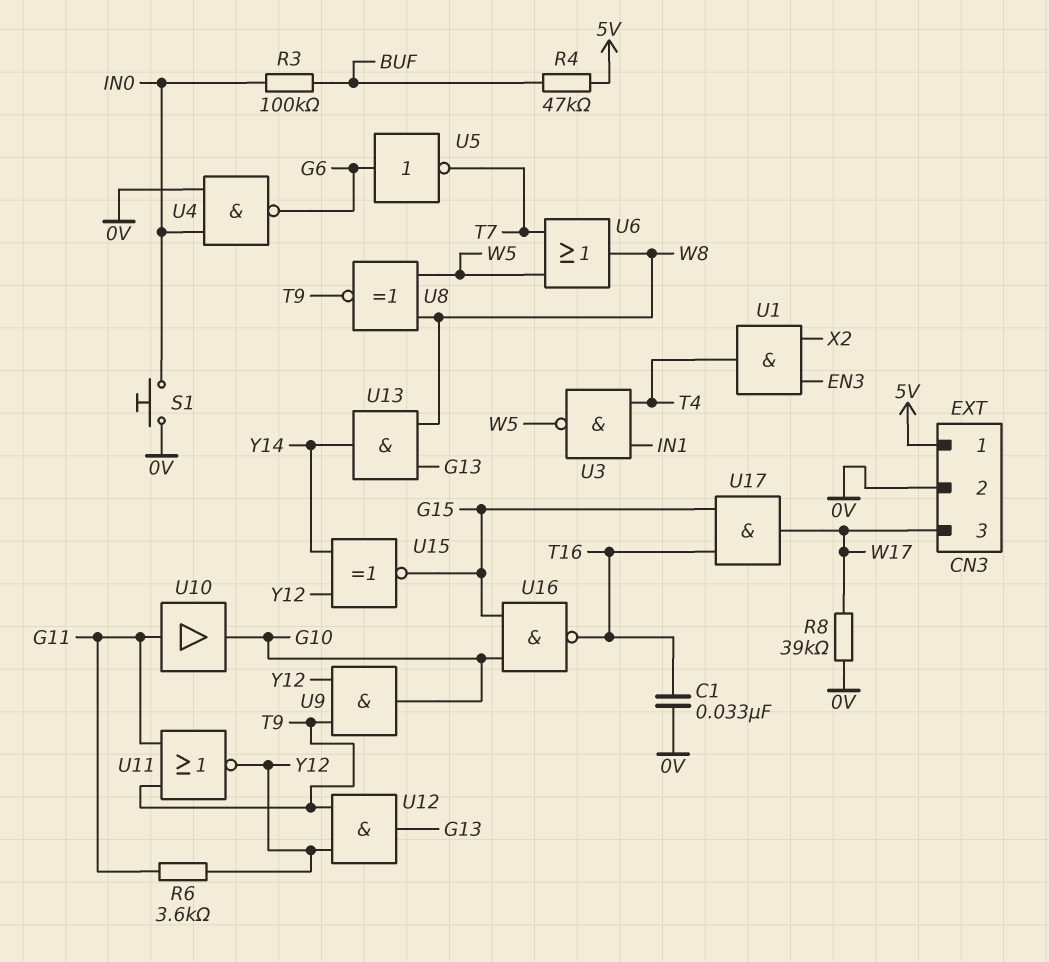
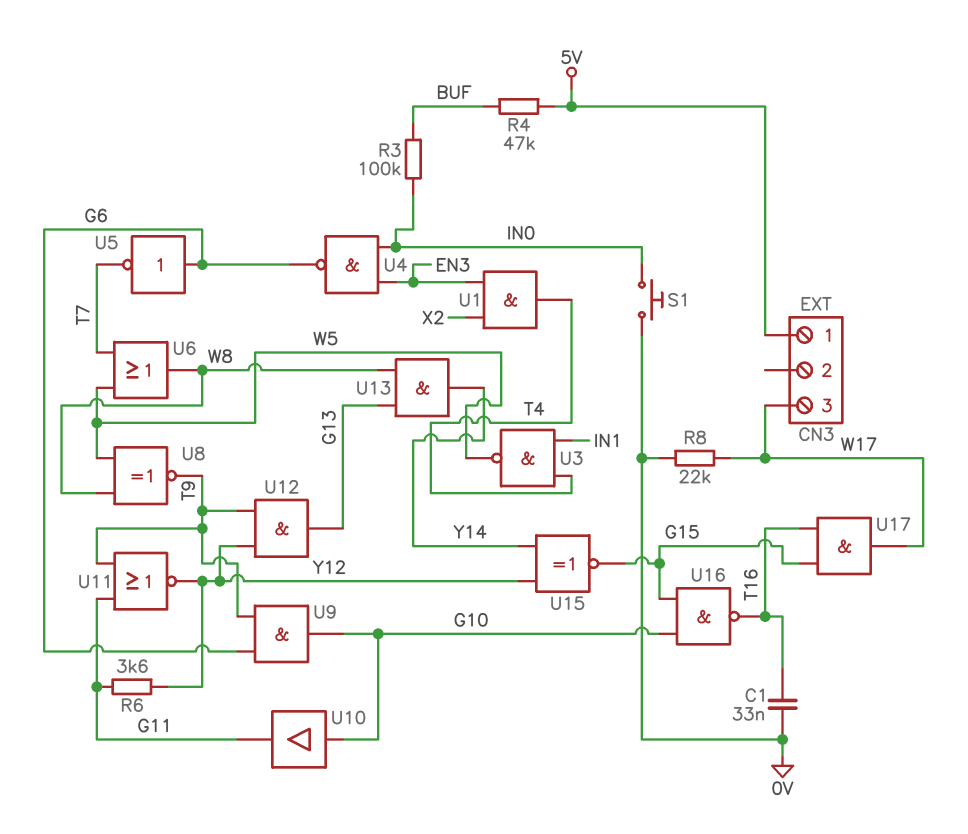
CN3 pin 2: 0V -> none
R8: 39k (0V, W17) -> 22k (0V, W17)
U4: NAND (in 0V, in IN0, out G6) -> NAND (in EN3, in IN0, out G6)
U9: AND (in T9, in Y12, out G10) -> AND (in G6, in T9, out G10)
U10: buffer (in G11, out G10) -> buffer (in G10, out G11)

